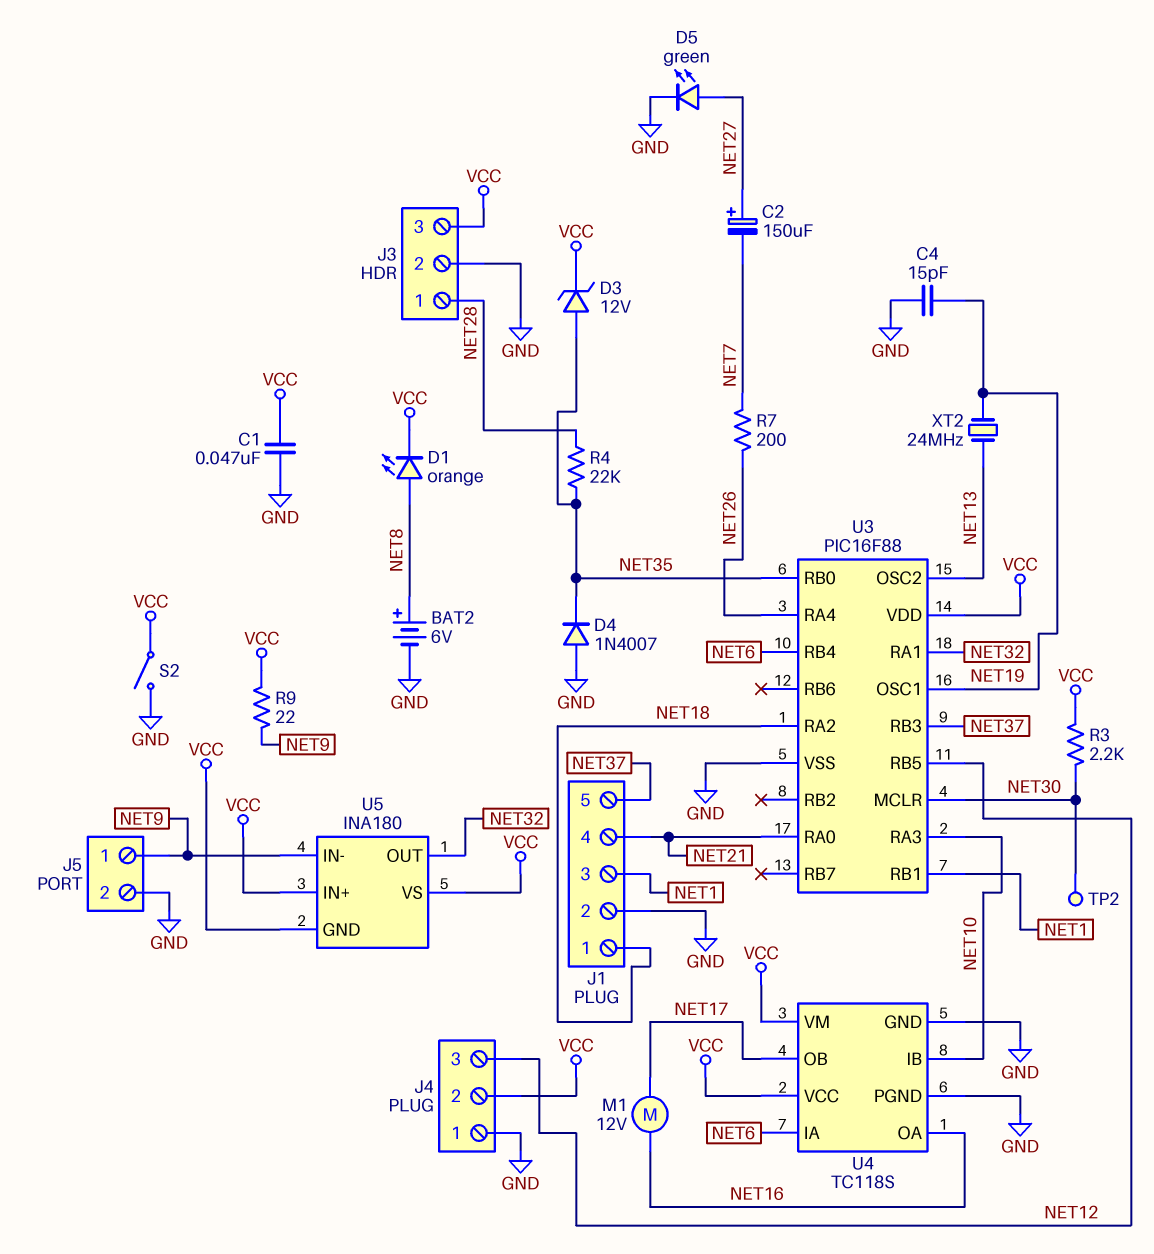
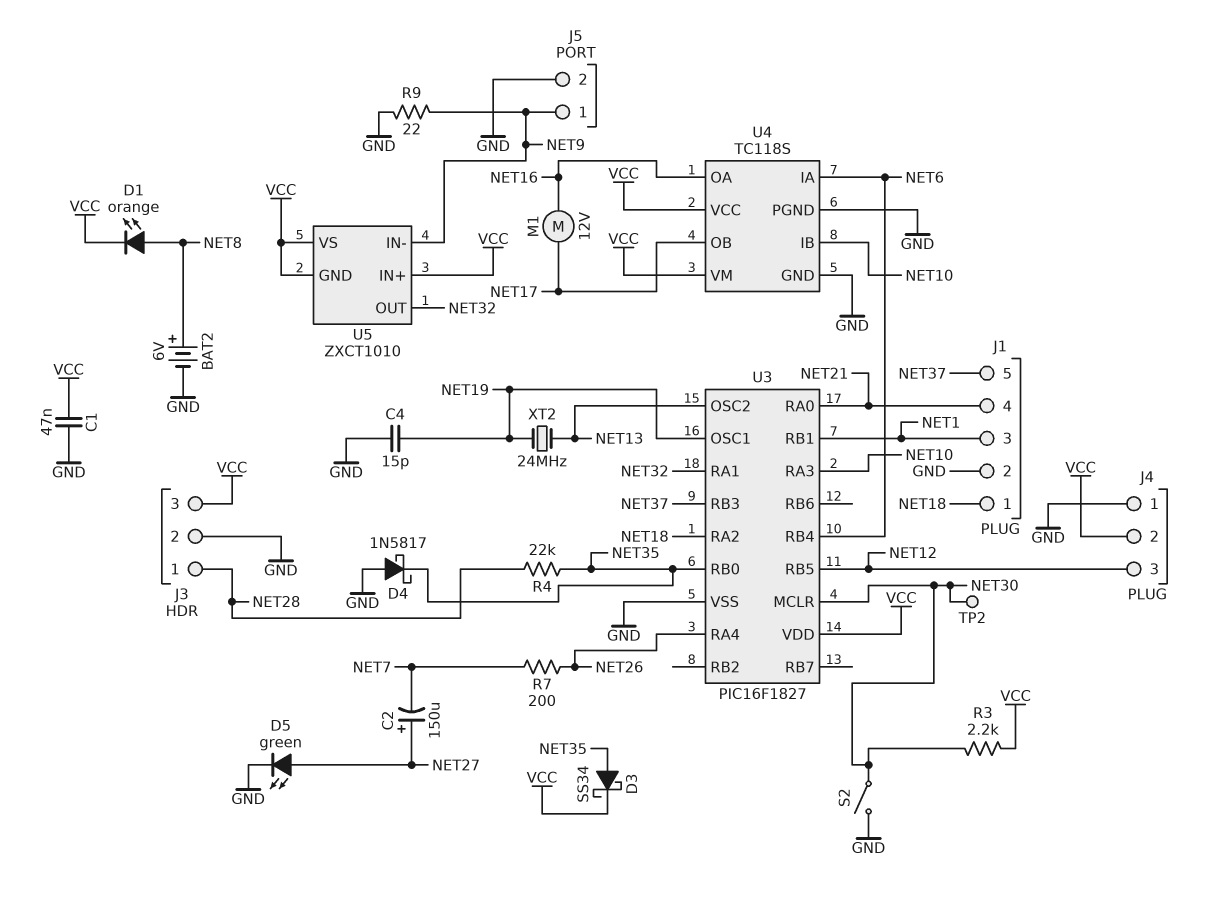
D3: zener 12V (A NET35, K VCC) -> schottky SS34 (A NET35, K VCC)
D4: diode 1N4007 (A GND, K NET35) -> schottky 1N5817 (A GND, K NET35)
R9: 22 (NET9, VCC) -> 22 (GND, NET9)
S2: switch (GND, VCC) -> switch (GND, NET30)
U3: PIC16F88 -> PIC16F1827
U5: INA180 -> ZXCT1010

